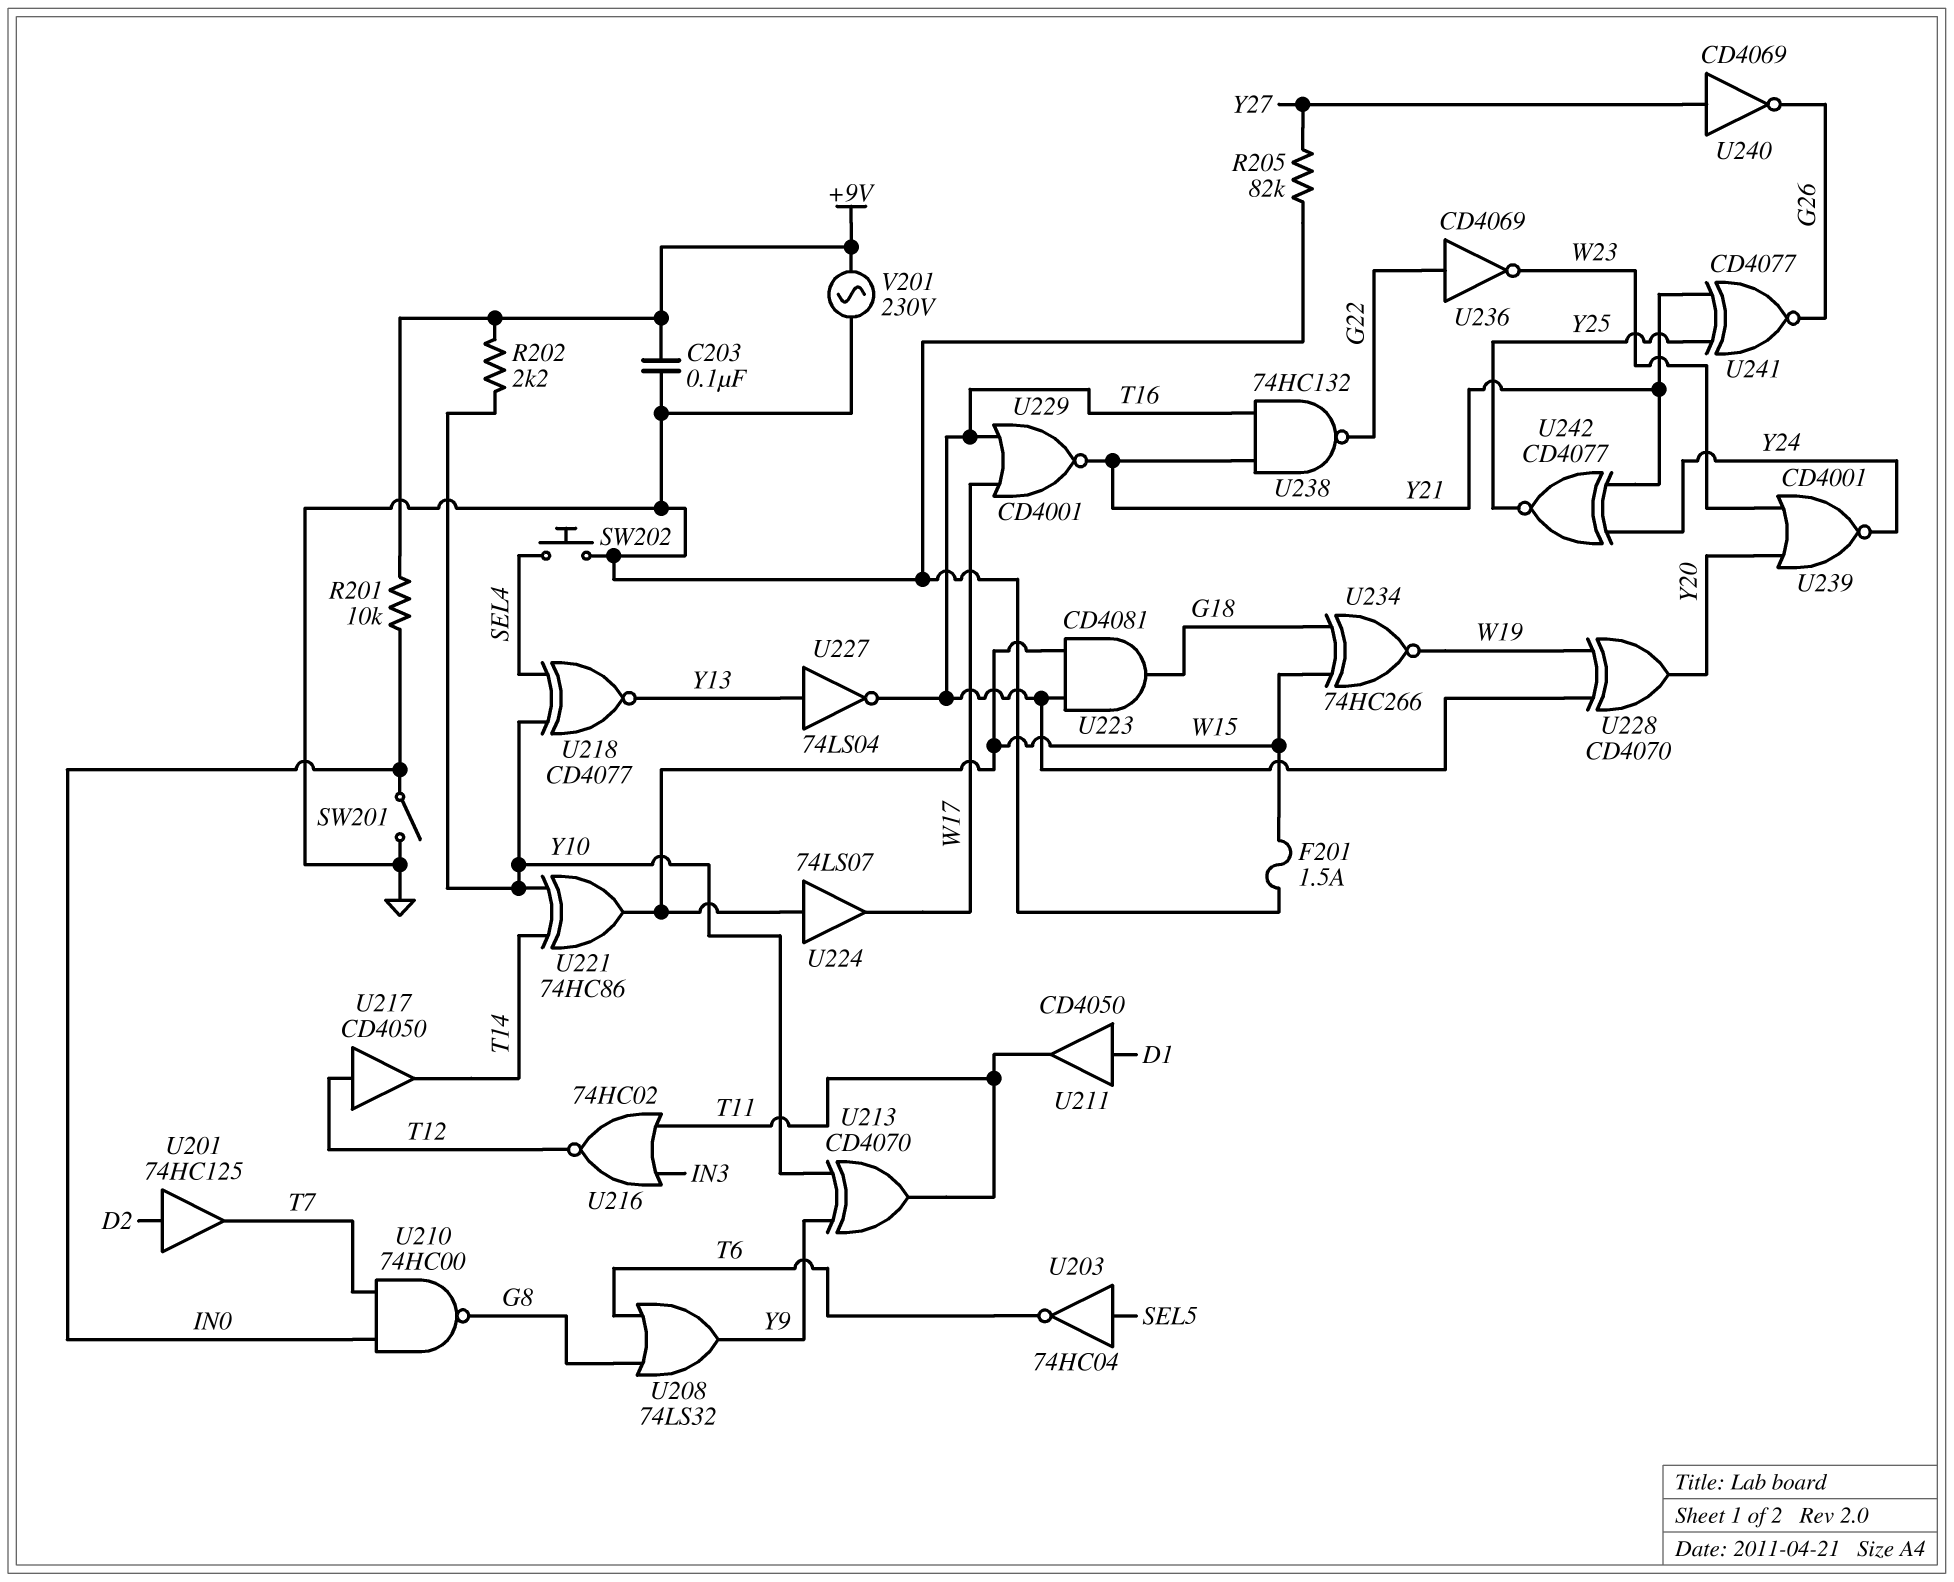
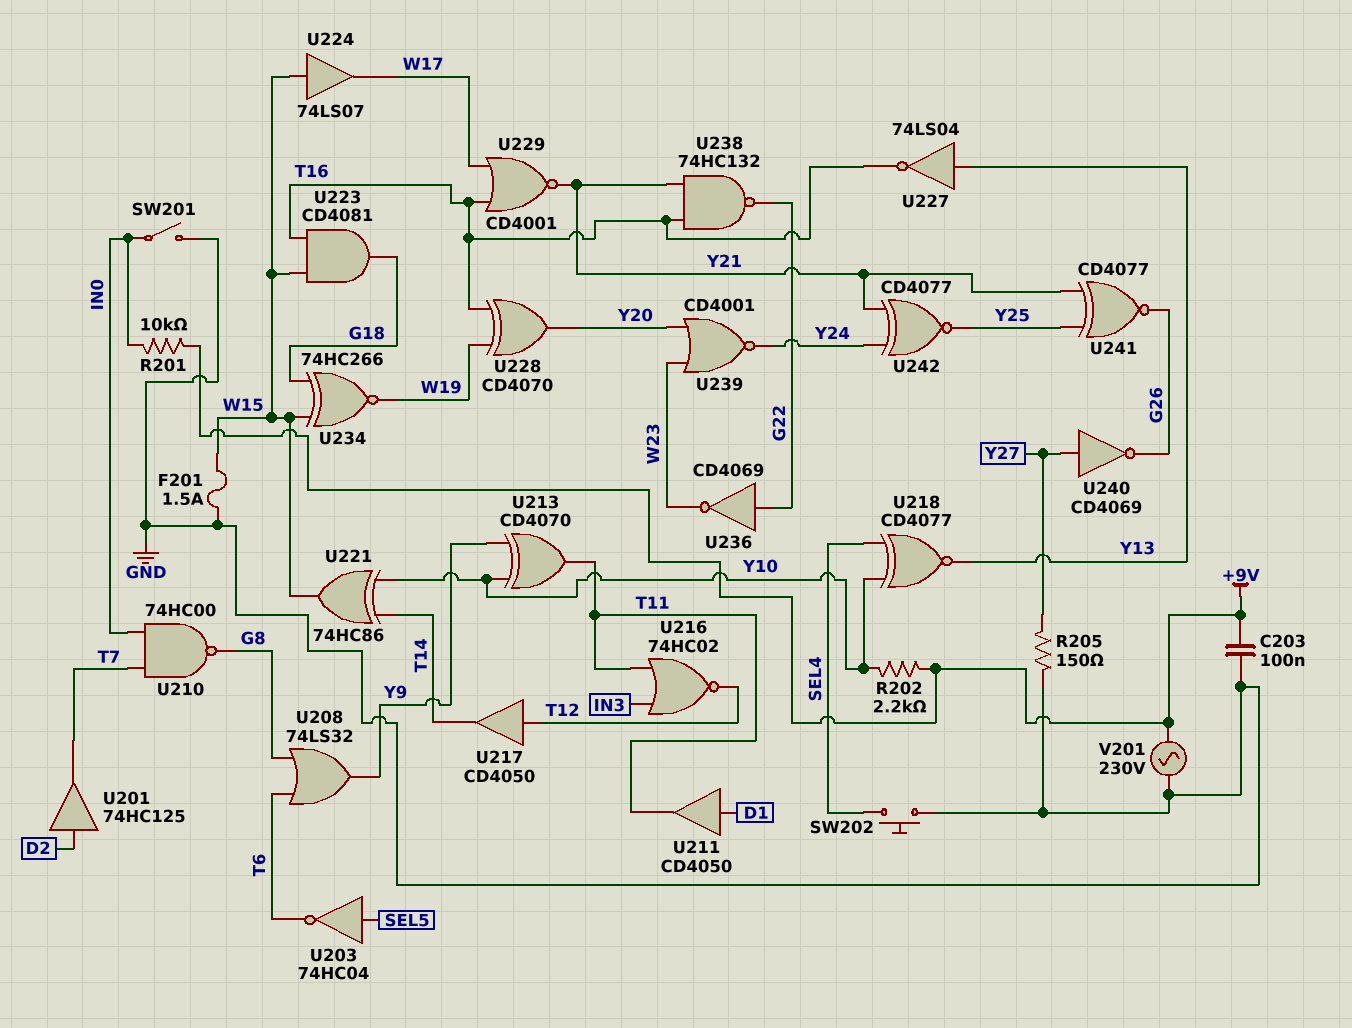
R205: 82k (GND, Y27) -> 150 (GND, Y27)

